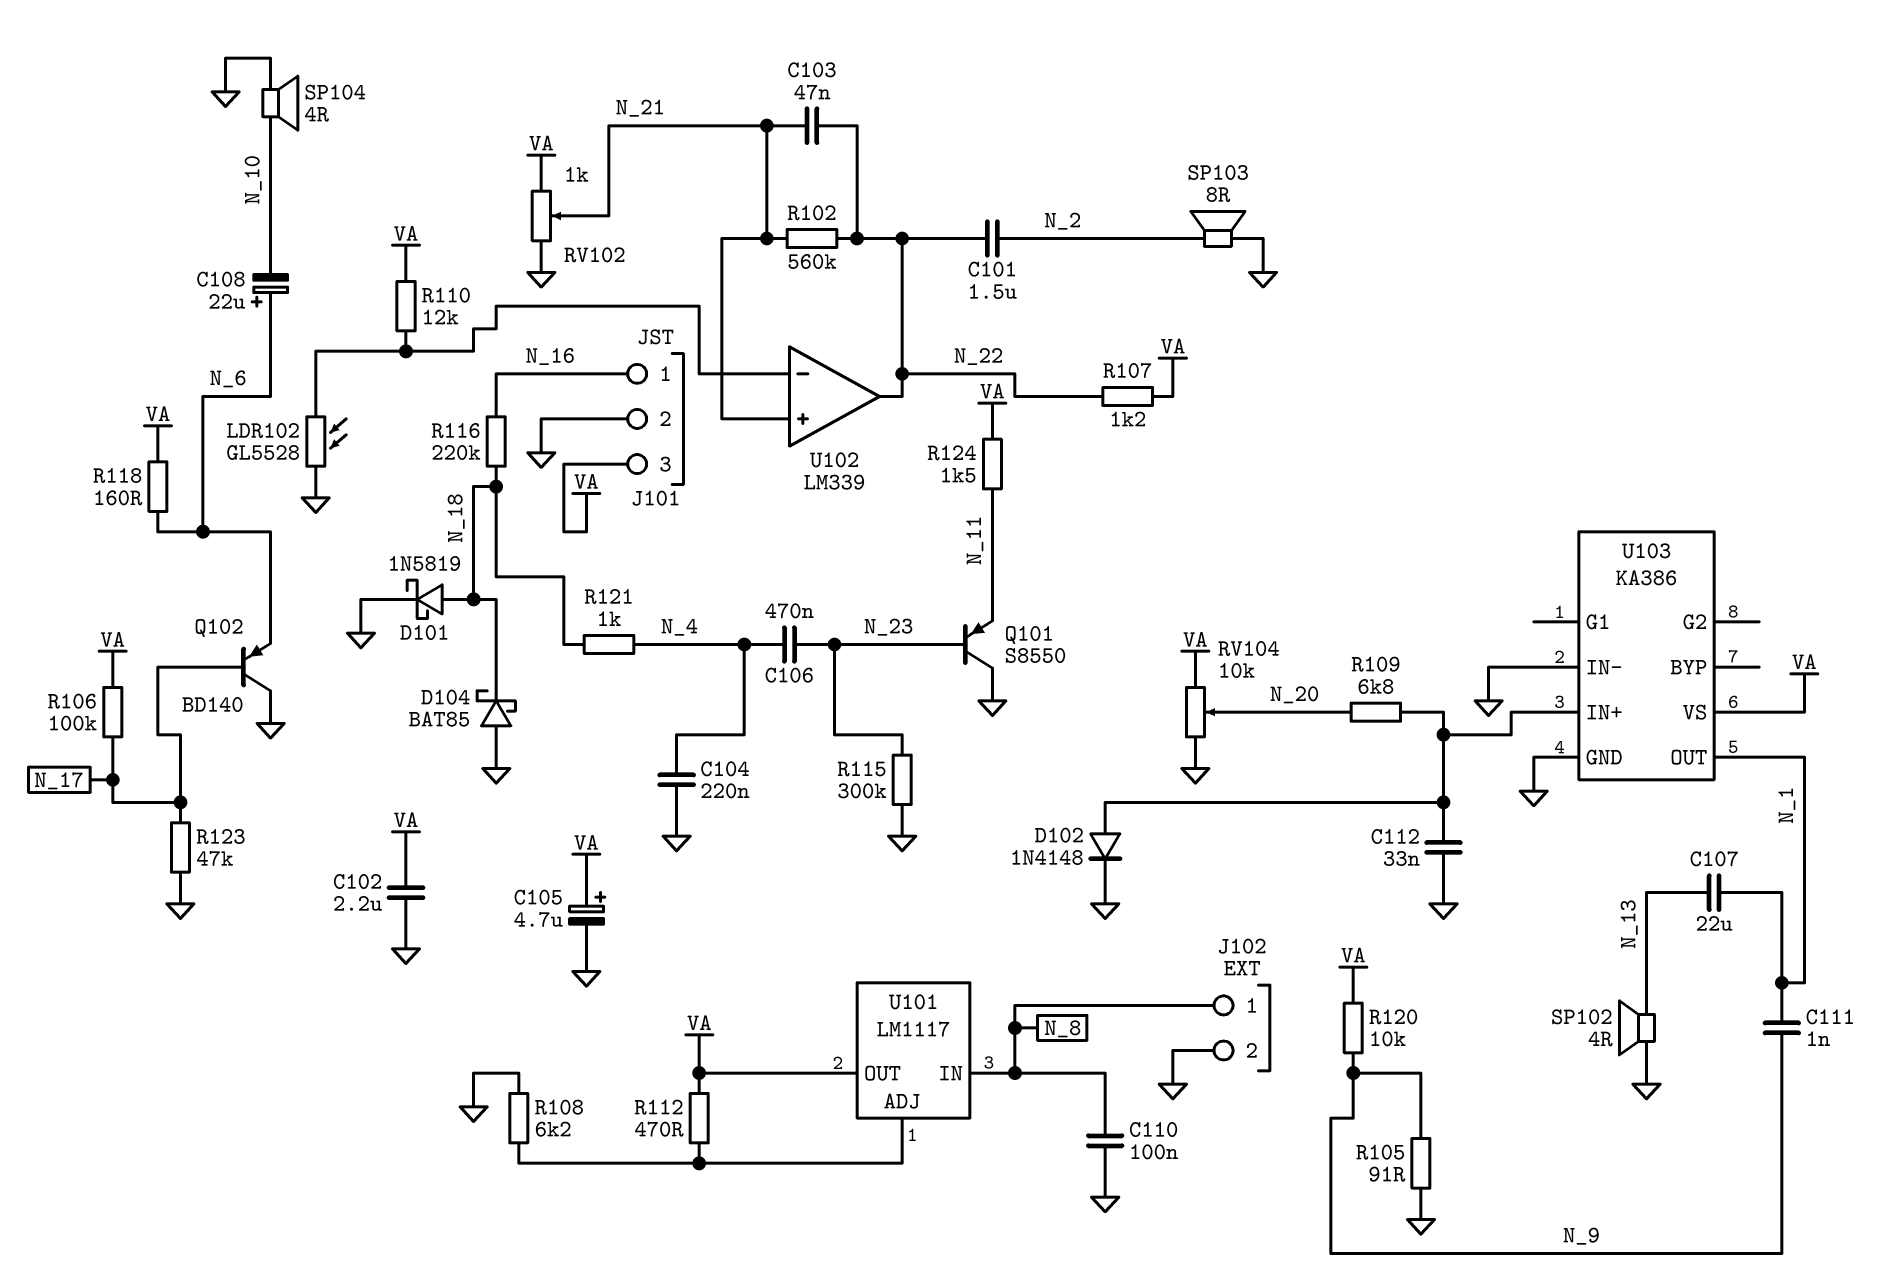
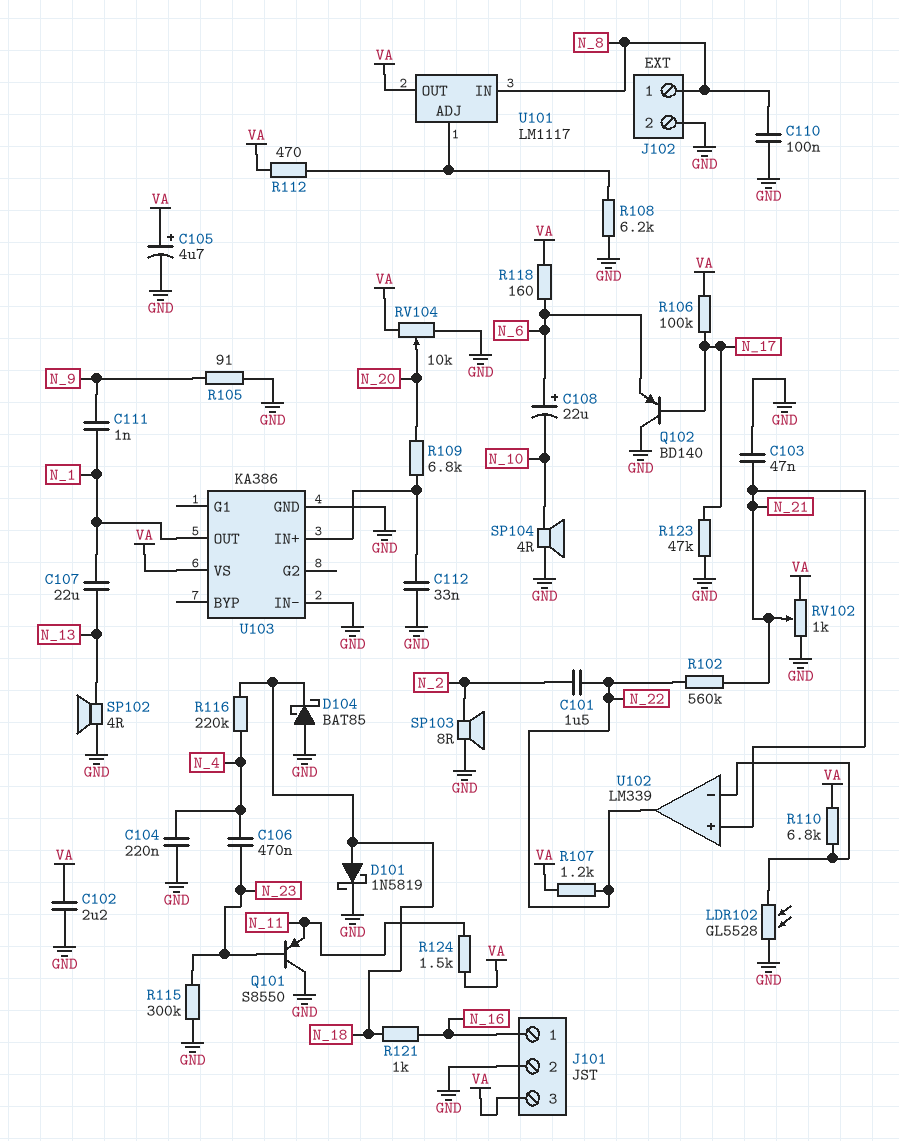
C103: 47nF (N_21, N_22) -> 47nF (GND, N_21)
D102: diode 1N4148 (A U103/IN+, K GND) -> none
R110: 12k (U102/in-, VA) -> 6.8k (U102/in-, VA)
R116: 220k (N_16, N_18) -> 220k (N_4, N_18)
R120: 10k (N_9, VA) -> none
R121: 1k (N_4, N_18) -> 1k (N_16, N_18)

